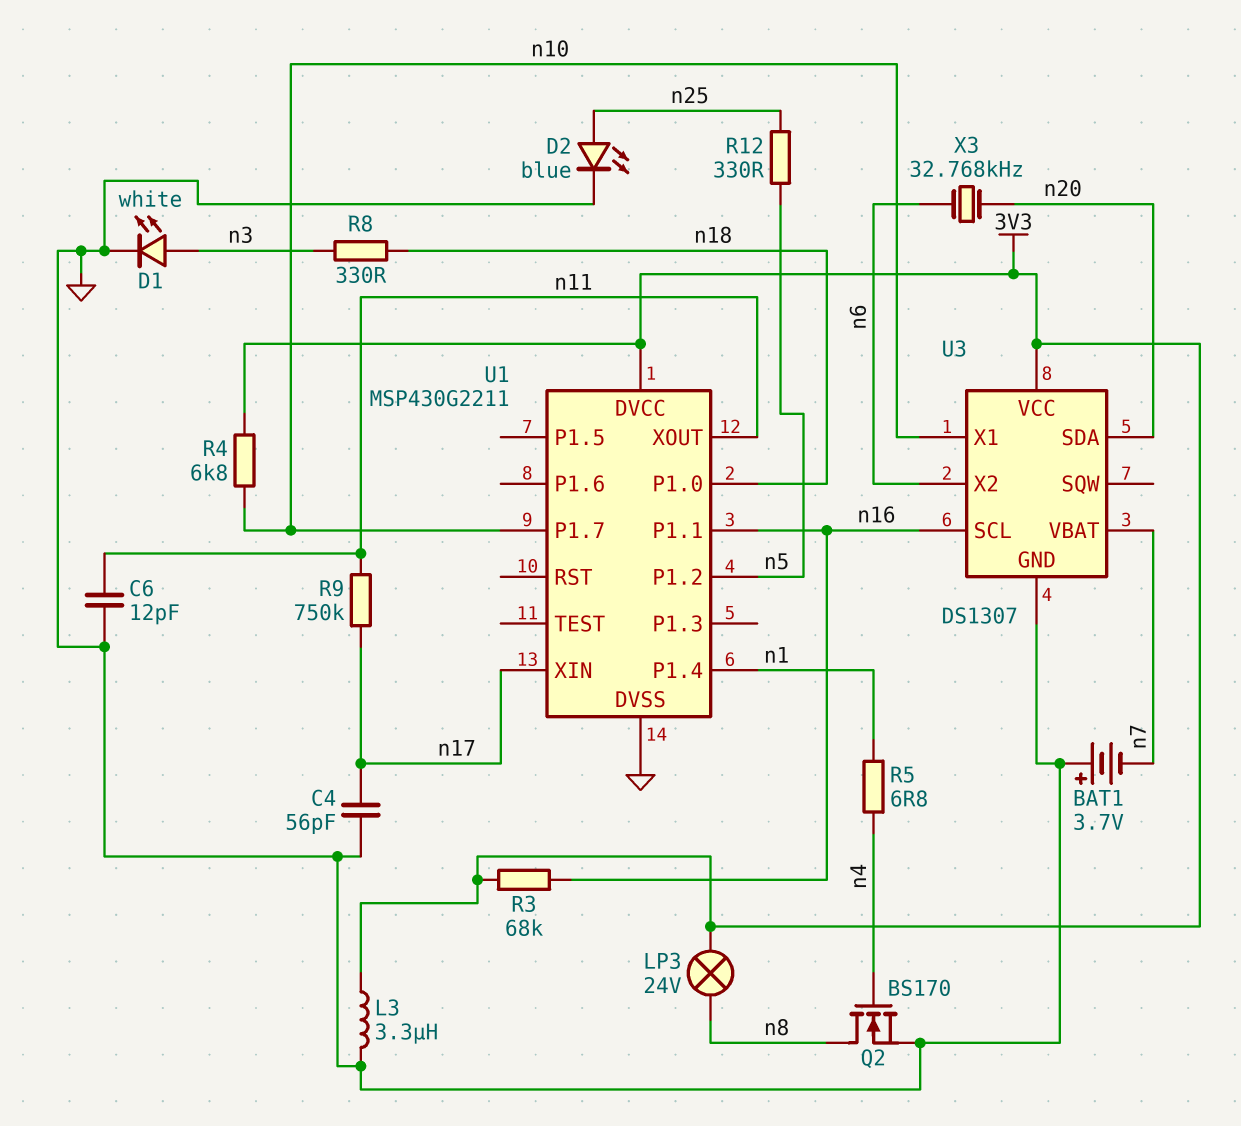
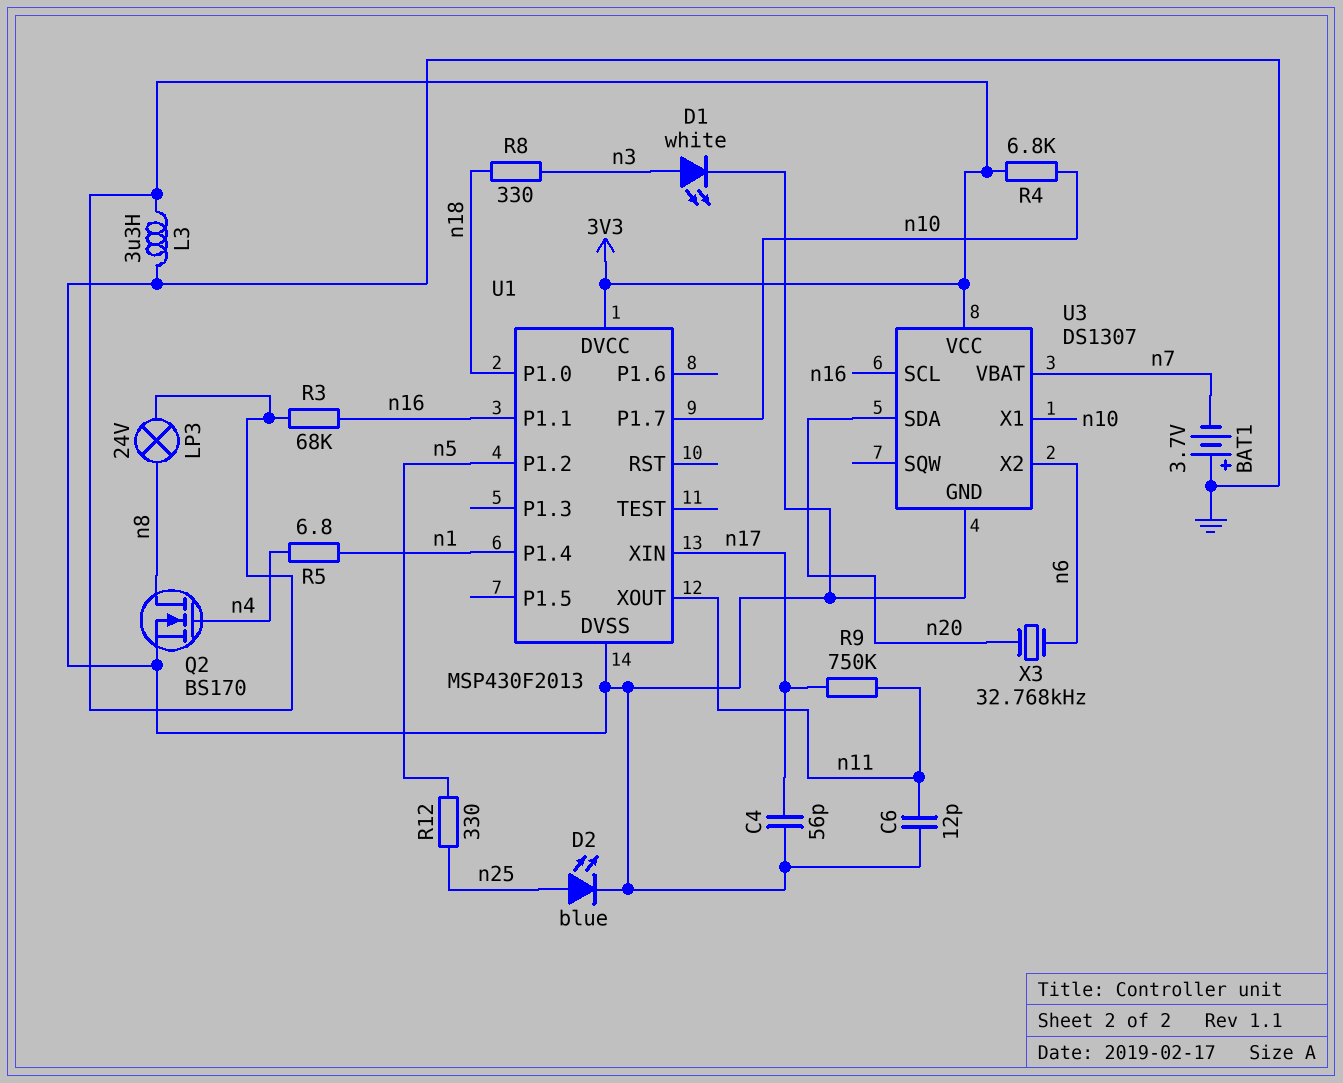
U1: MSP430G2211 -> MSP430F2013

